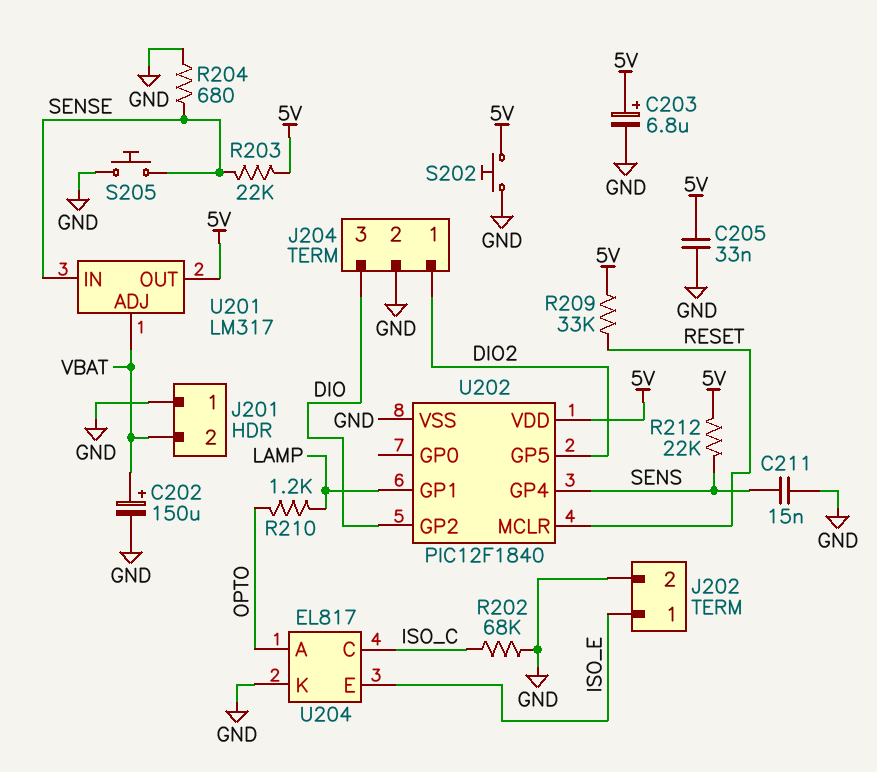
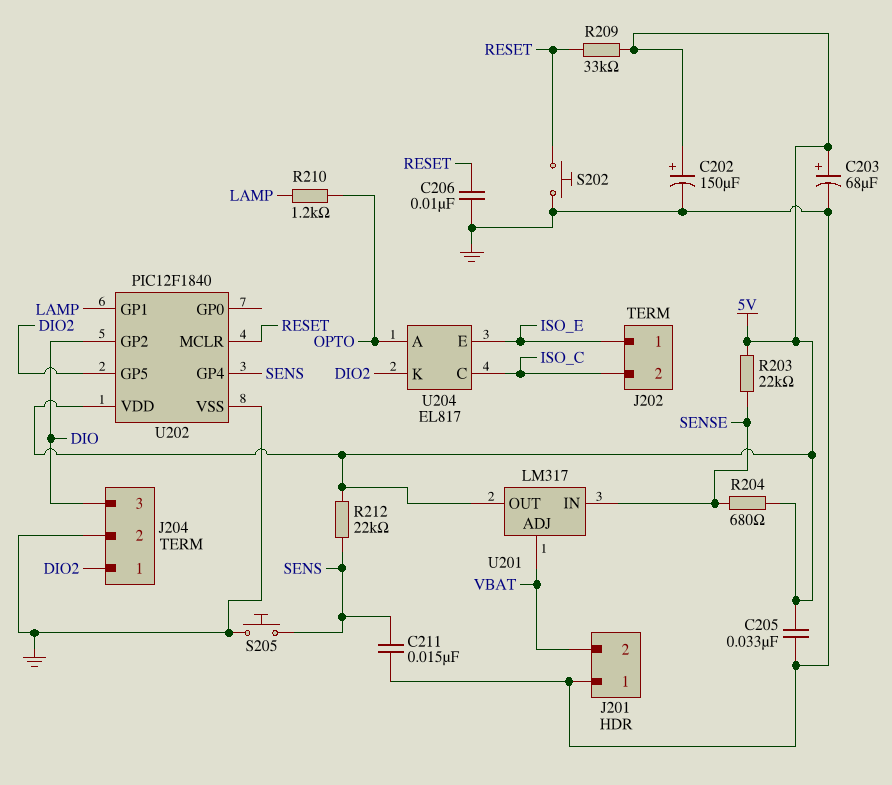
C202: 150uF (plus VBAT, minus GND) -> 150uF (plus 5V, minus GND)
C203: 6.8uF (plus 5V, minus GND) -> 68uF (plus 5V, minus GND)
C206: none -> 10nF (GND, RESET)
J202 pin 2: GND -> ISO_C
R202: 68k (GND, ISO_C) -> none
R204: 680 (GND, SENSE) -> 680 (5V, SENSE)
S202: button (5V, GND) -> button (GND, RESET)
S205: button (GND, SENSE) -> button (GND, SENS)
U204 pin K: GND -> DIO2

